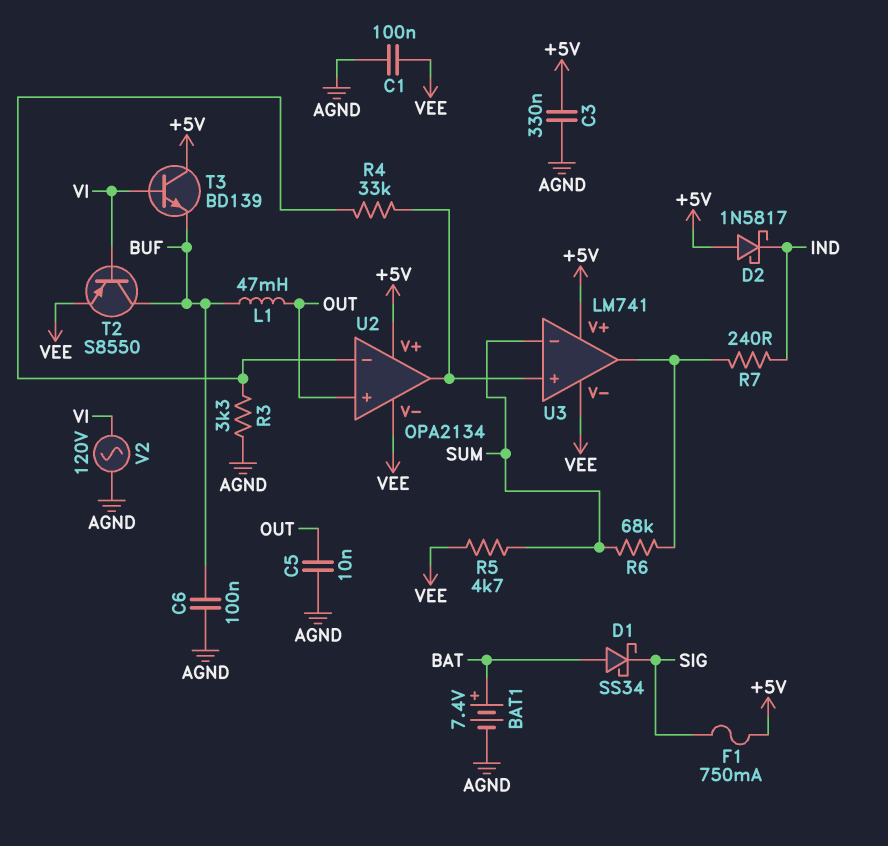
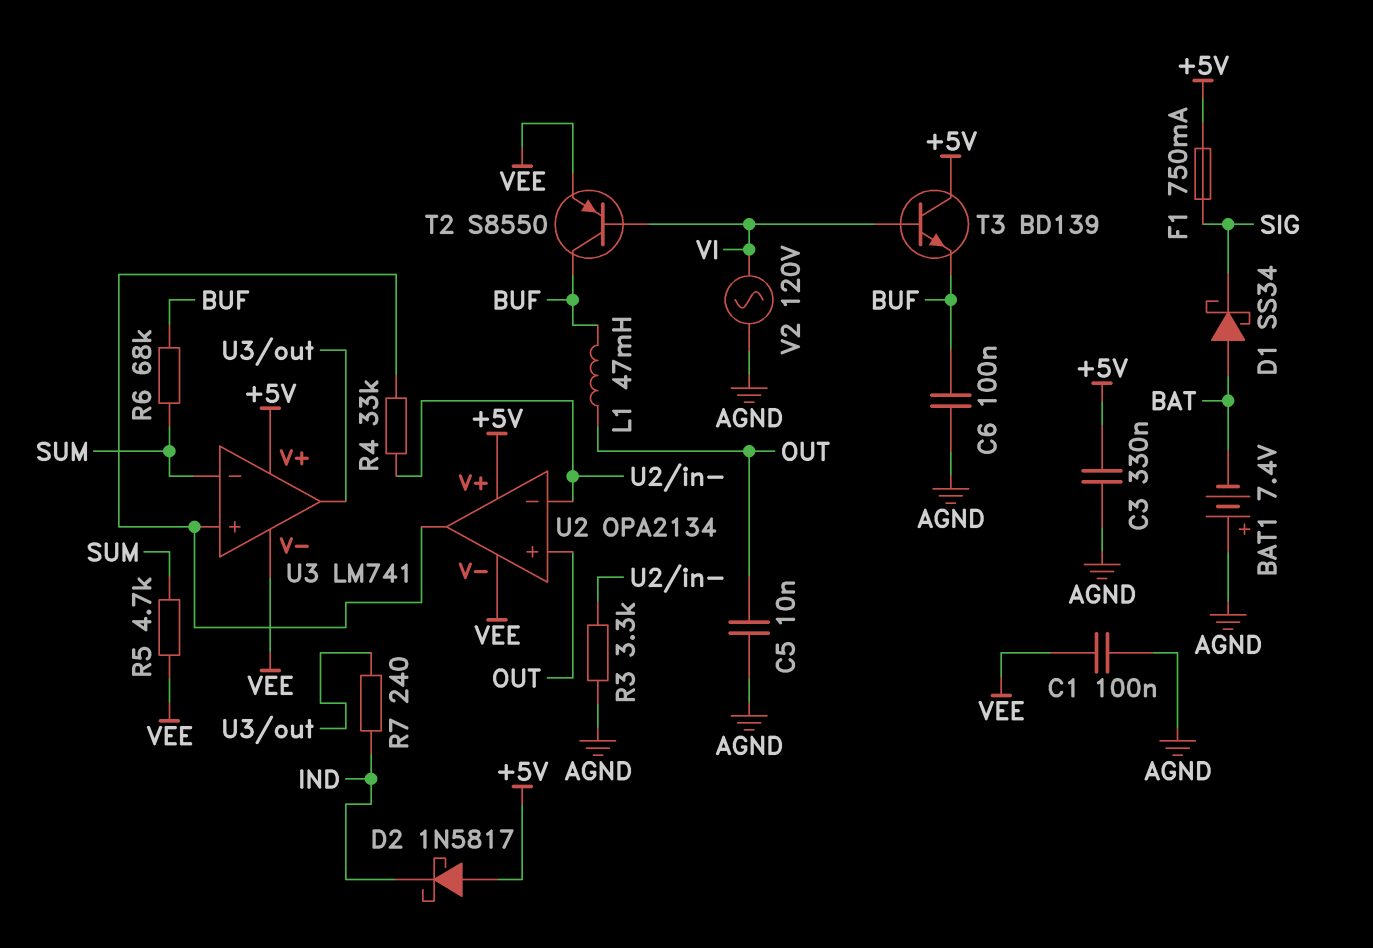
BAT1: 7.4V (plus BAT, minus AGND) -> 7.4V (plus AGND, minus BAT)
R6: 68k (SUM, U3/out) -> 68k (BUF, SUM)

